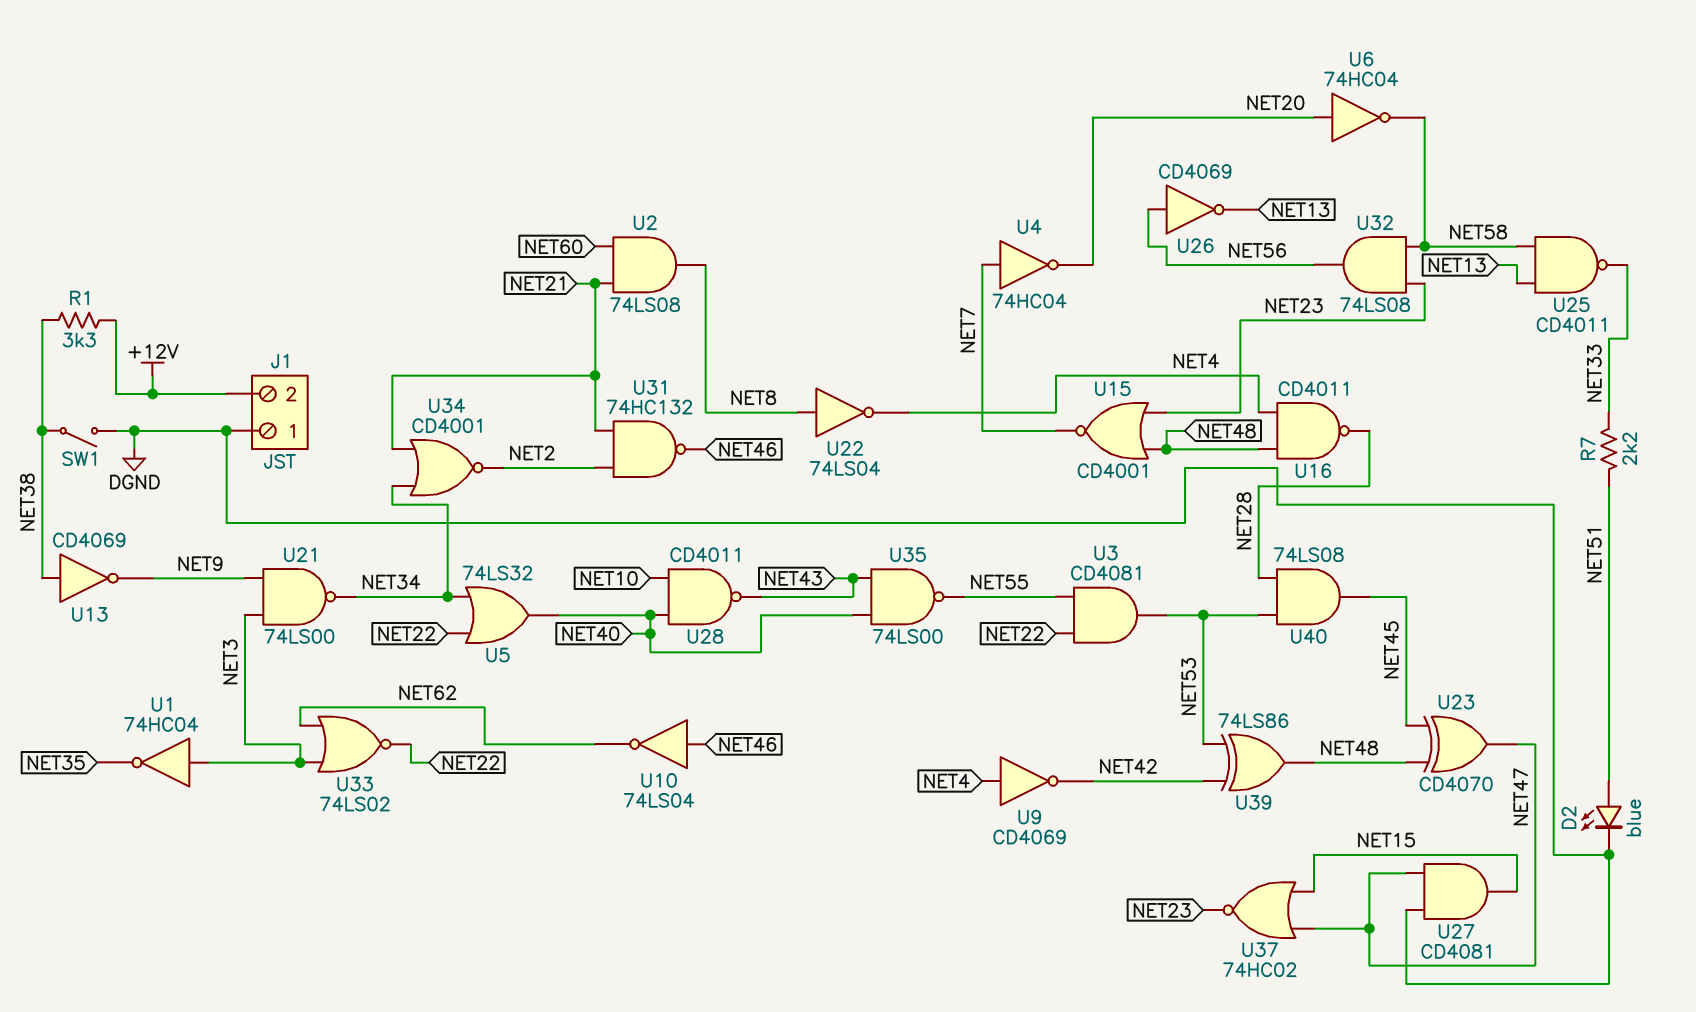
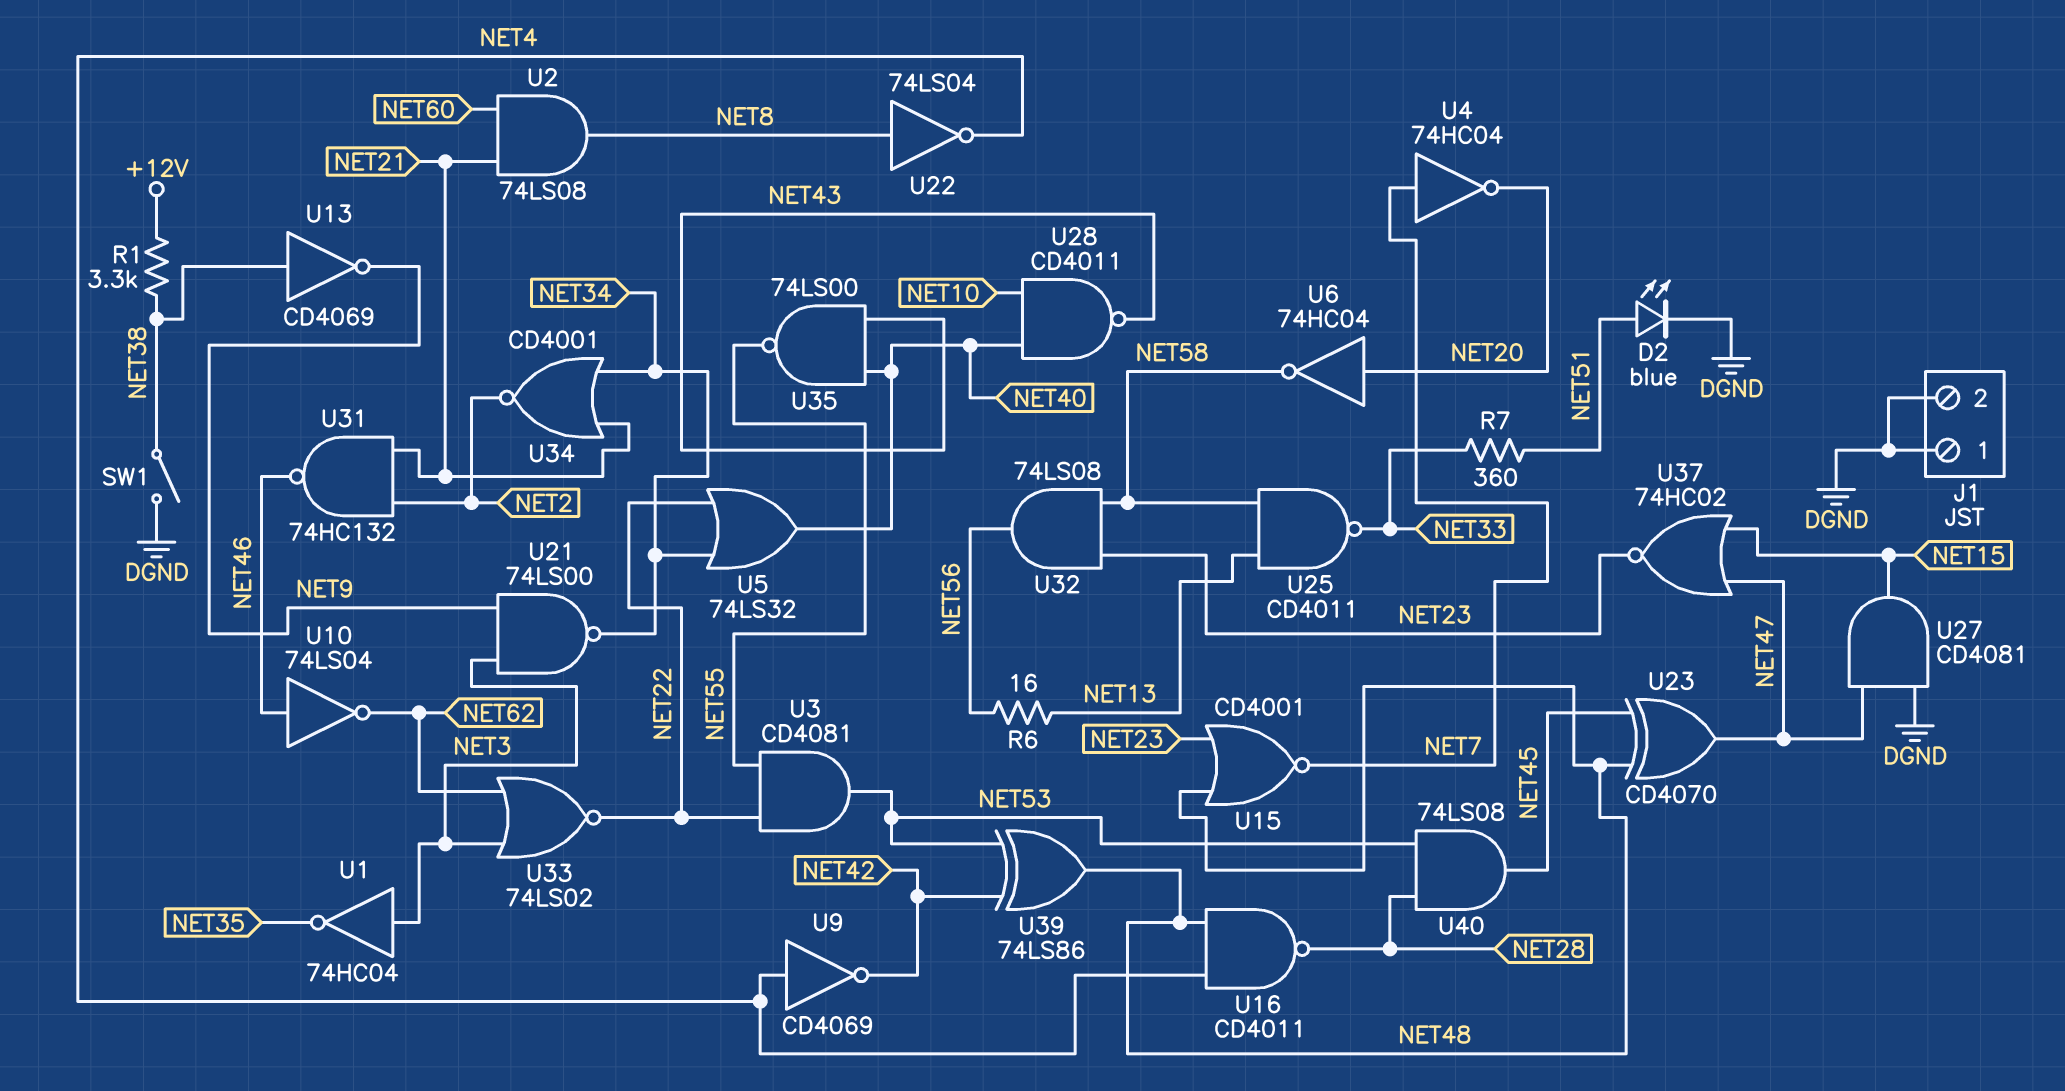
J1 pin 2: +12V -> DGND
R6: none -> 16 (NET13, NET56)
R7: 2.2k (NET33, NET51) -> 360 (NET33, NET51)
U26: NOT CD4069 (in NET56, out NET13) -> none

